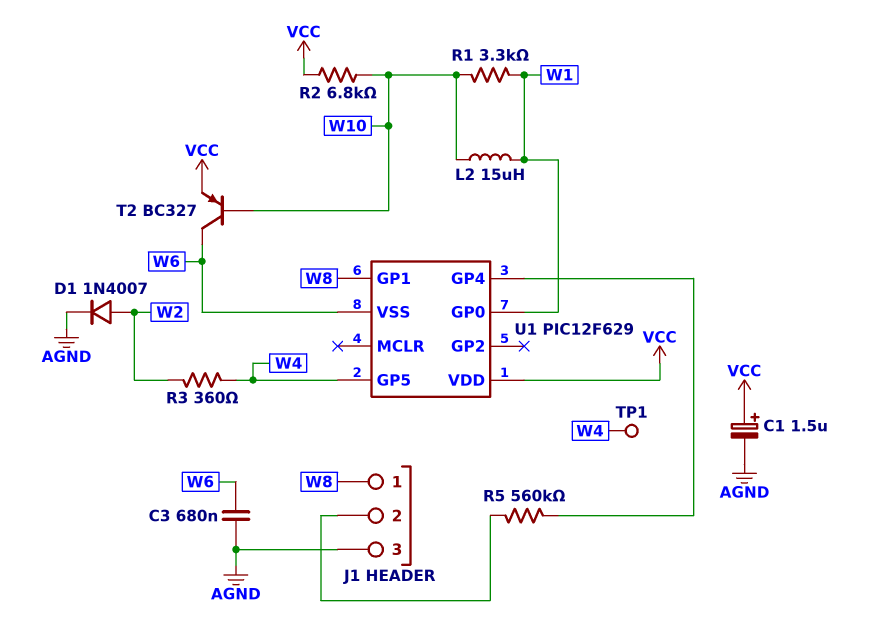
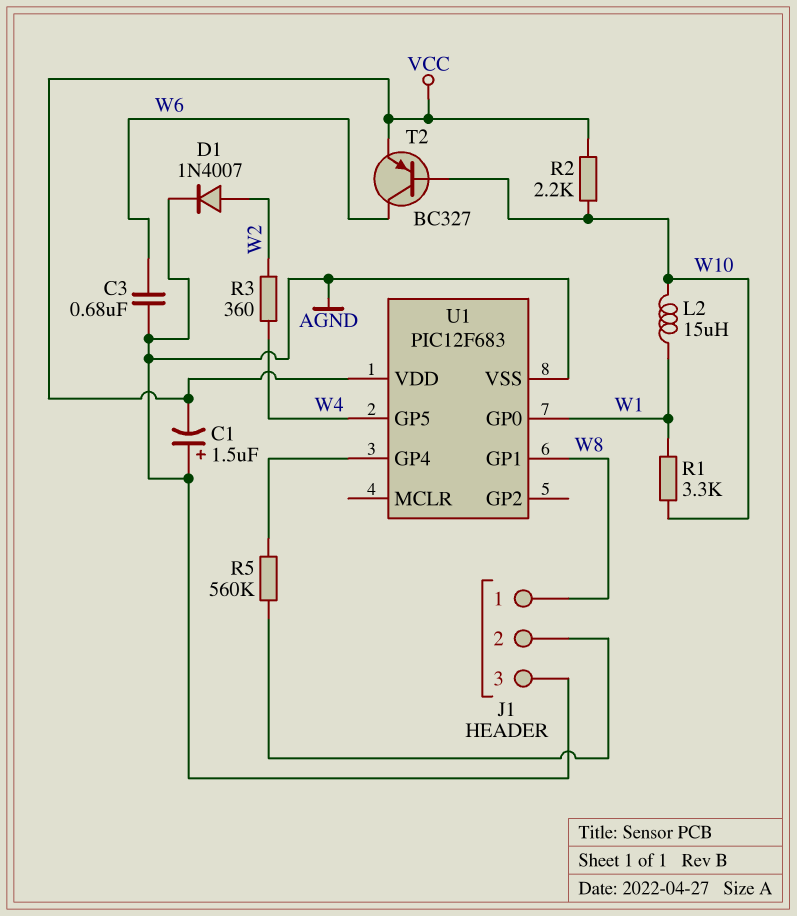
C1: 1.5uF (plus VCC, minus AGND) -> 1.5uF (plus AGND, minus VCC)
R2: 6.8k (VCC, W10) -> 2.2k (VCC, W10)
TP1: test point (W4) -> none
U1: PIC12F629 -> PIC12F683
U1 pin VSS: W6 -> AGND

